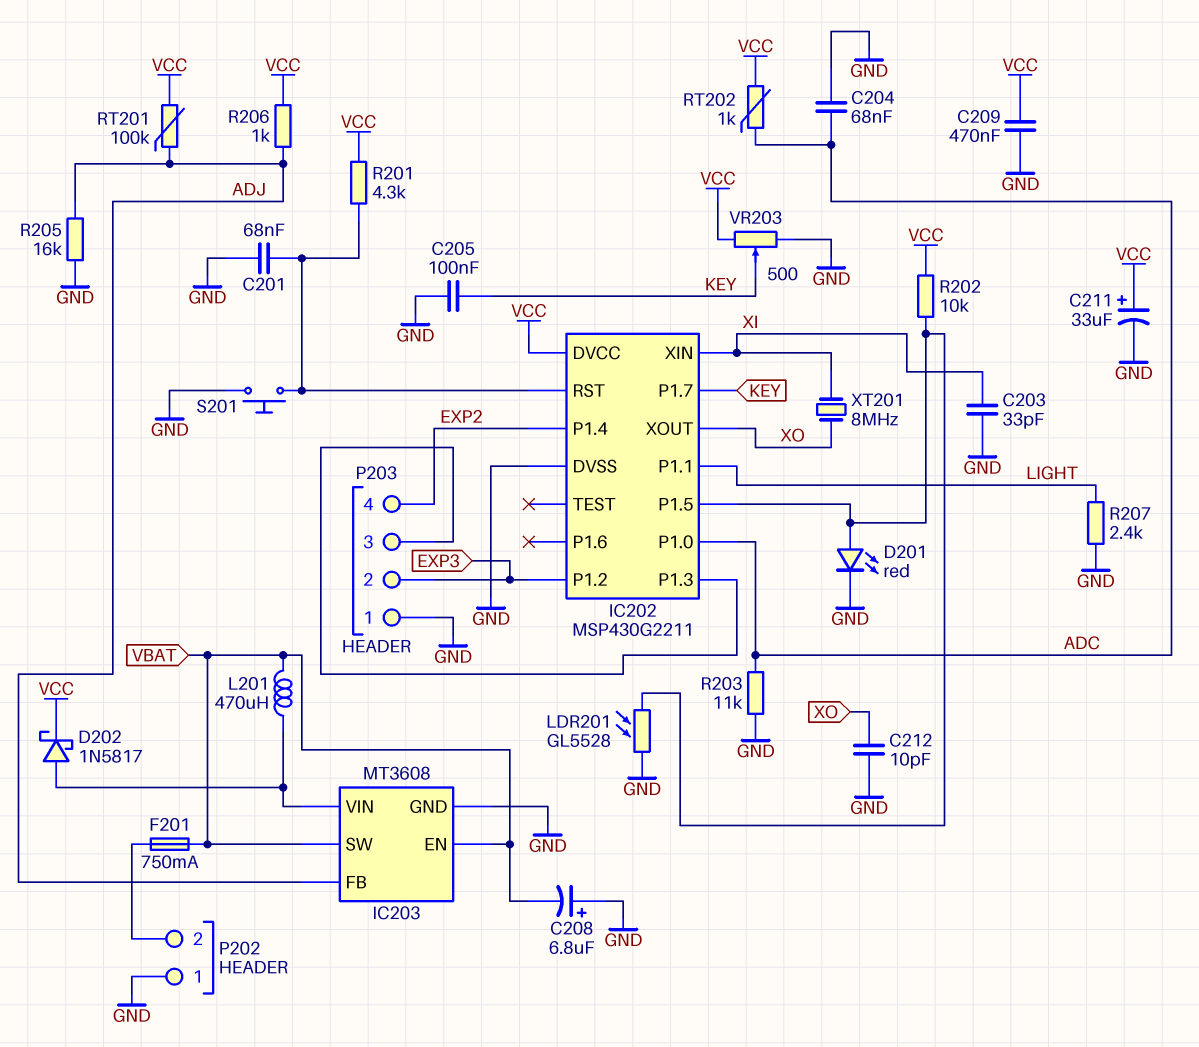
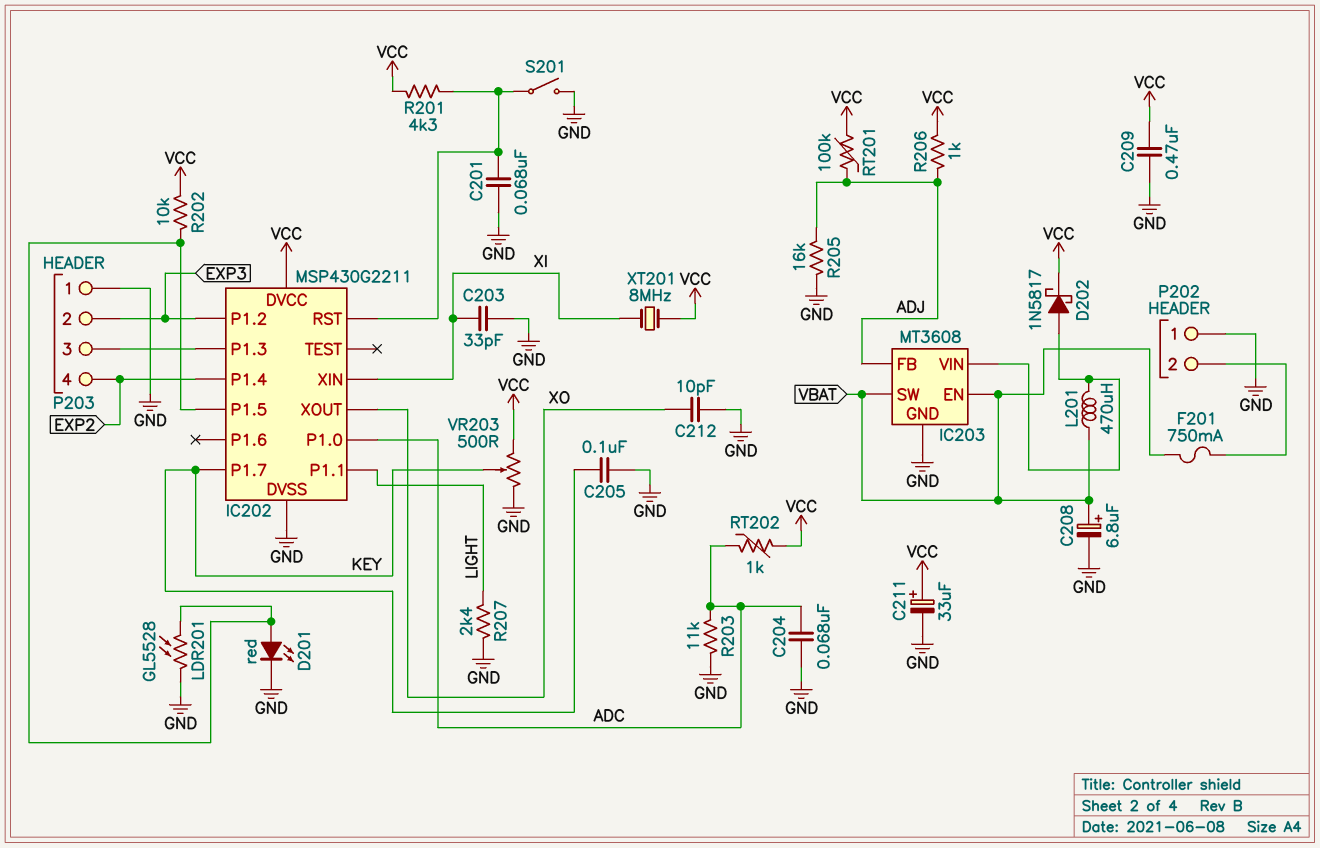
C208: 6.8uF (plus GND, minus VBAT) -> 6.8uF (plus VBAT, minus GND)
S201: button (GND, IC202/RST) -> switch (GND, IC202/RST)
XT201: 8MHz (XI, XO) -> 8MHz (VCC, XI)

